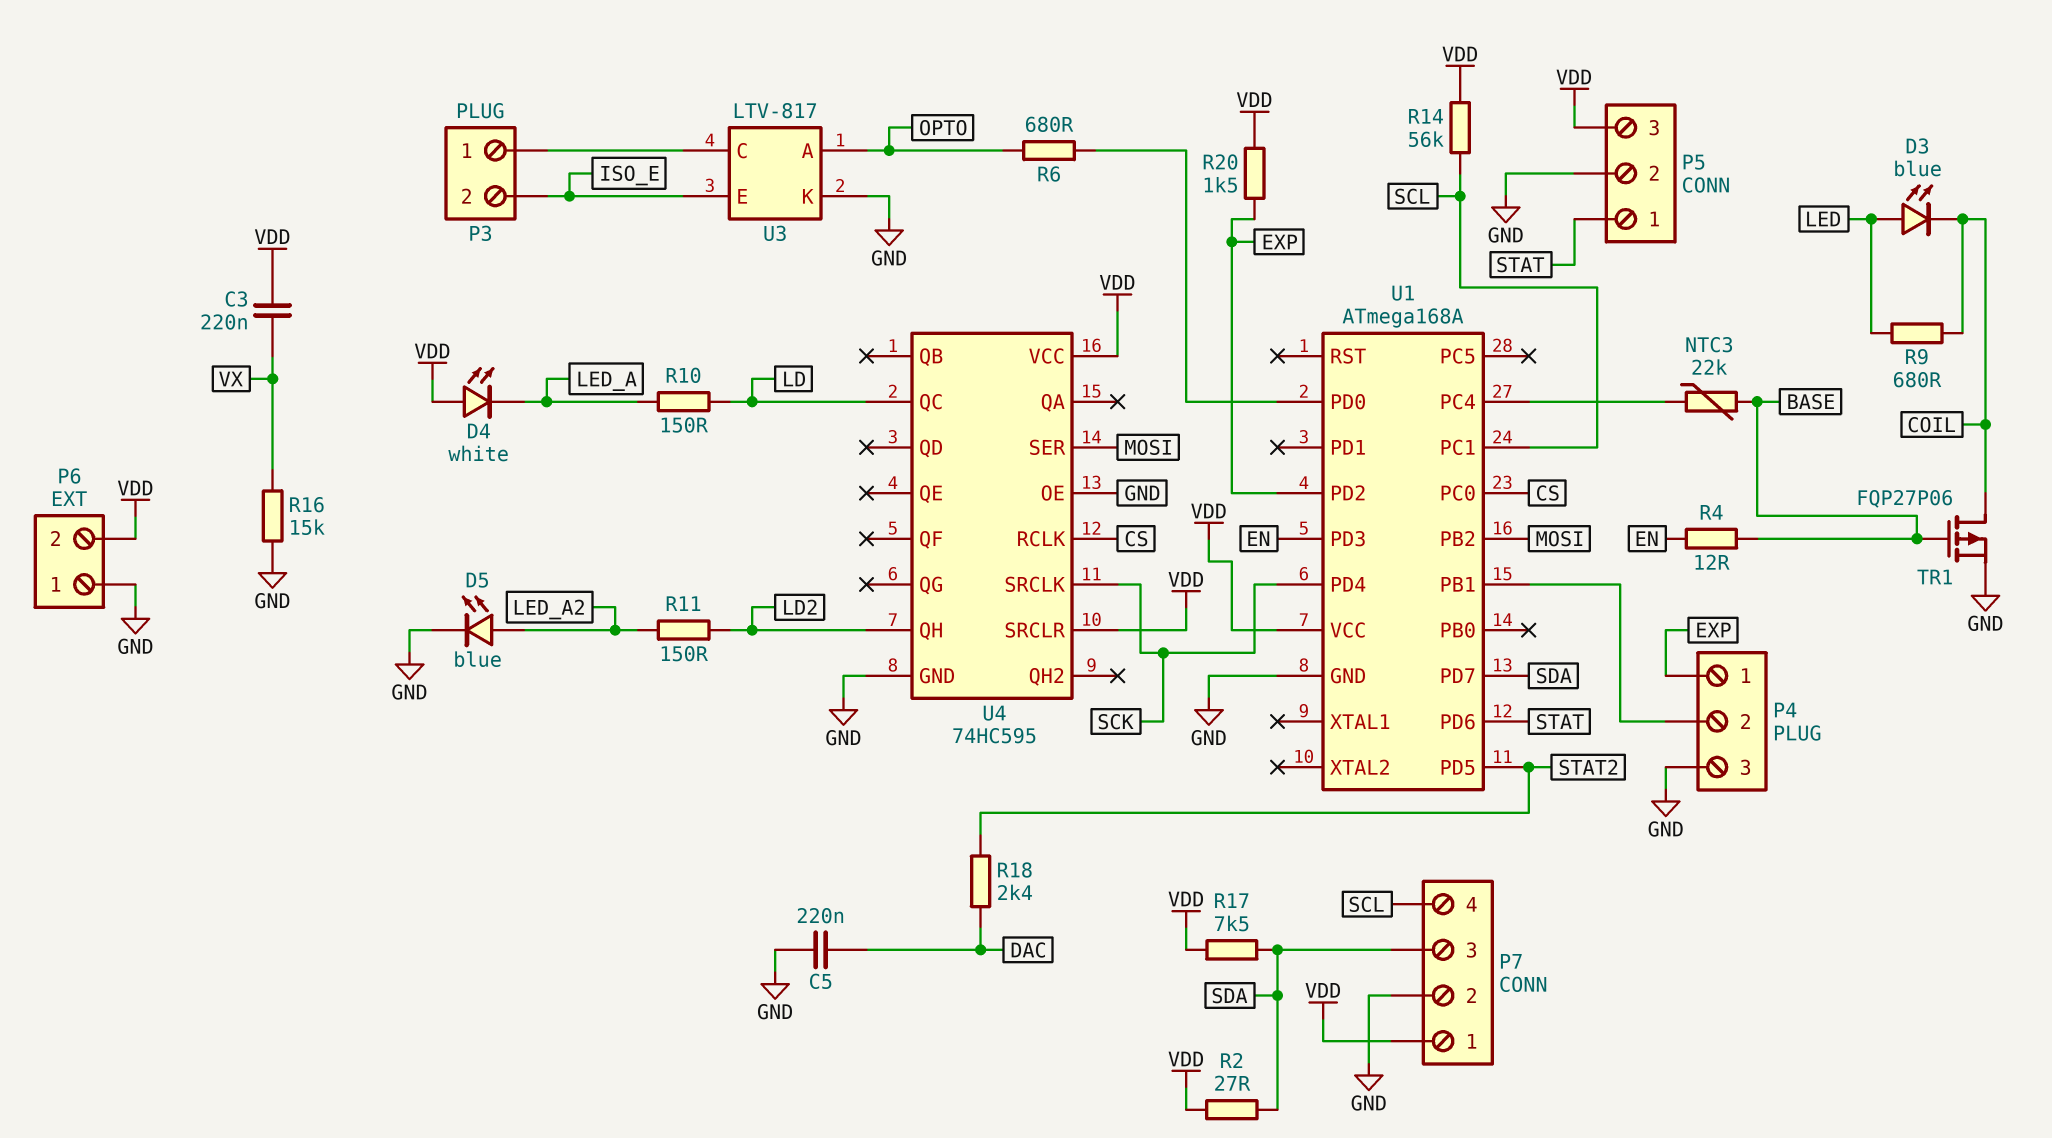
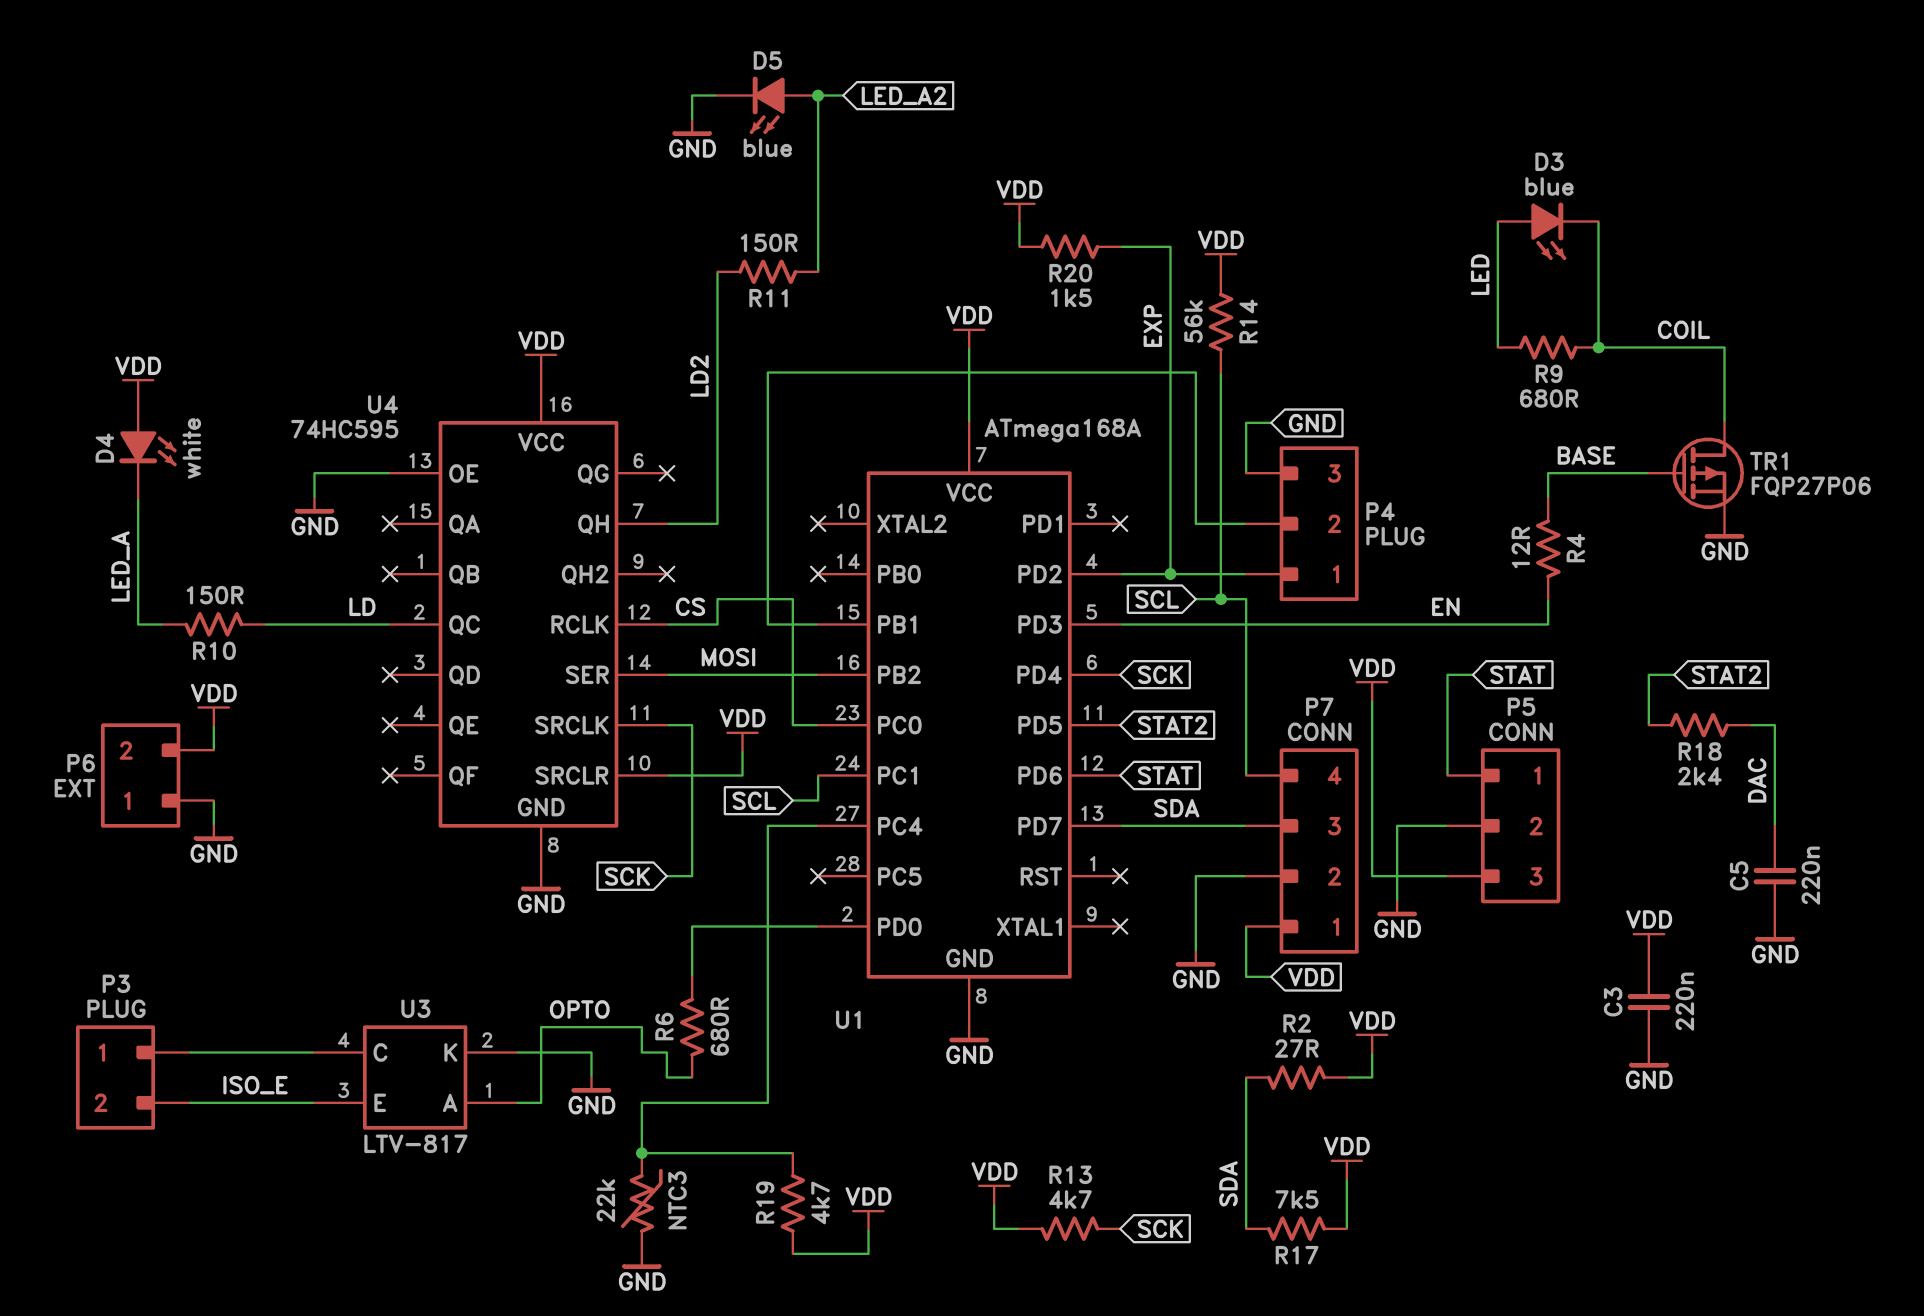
C3: 220nF (VDD, VX) -> 220nF (GND, VDD)
NTC3: 22k (BASE, U1/PC4) -> 22k (GND, U1/PC4)
R13: none -> 4.7k (SCK, VDD)
R16: 15k (GND, VX) -> none
R19: none -> 4.7k (U1/PC4, VDD)

